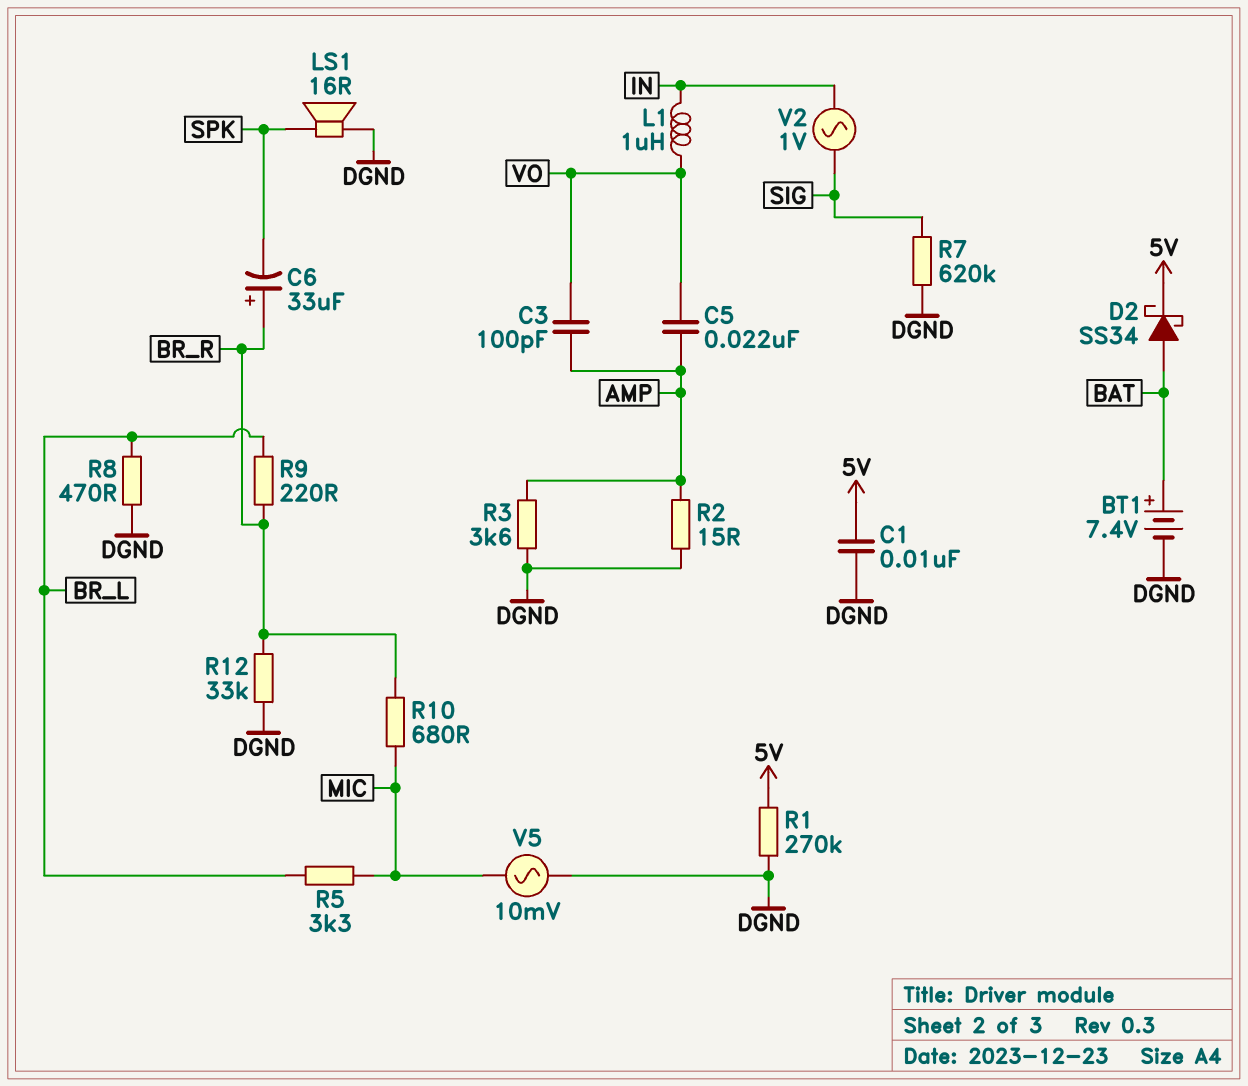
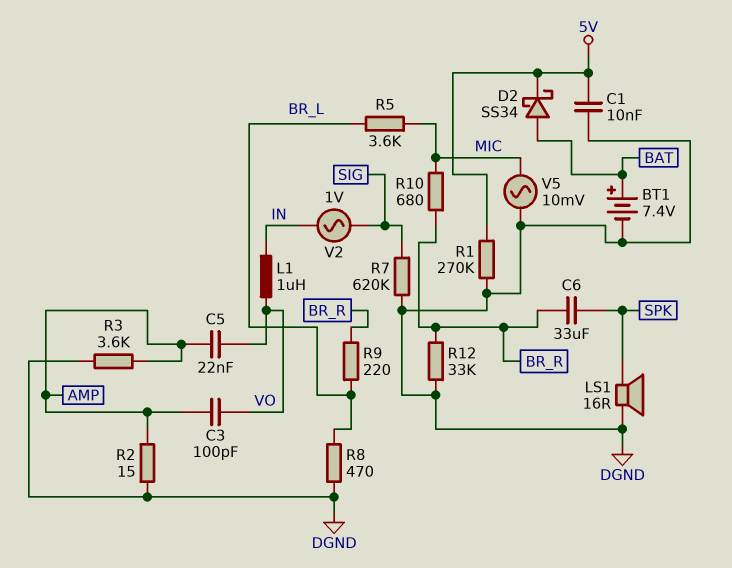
C6: 33uF (plus BR_R, minus SPK) -> 33uF (BR_R, SPK)
R5: 3.3k (BR_L, MIC) -> 3.6k (BR_L, MIC)

